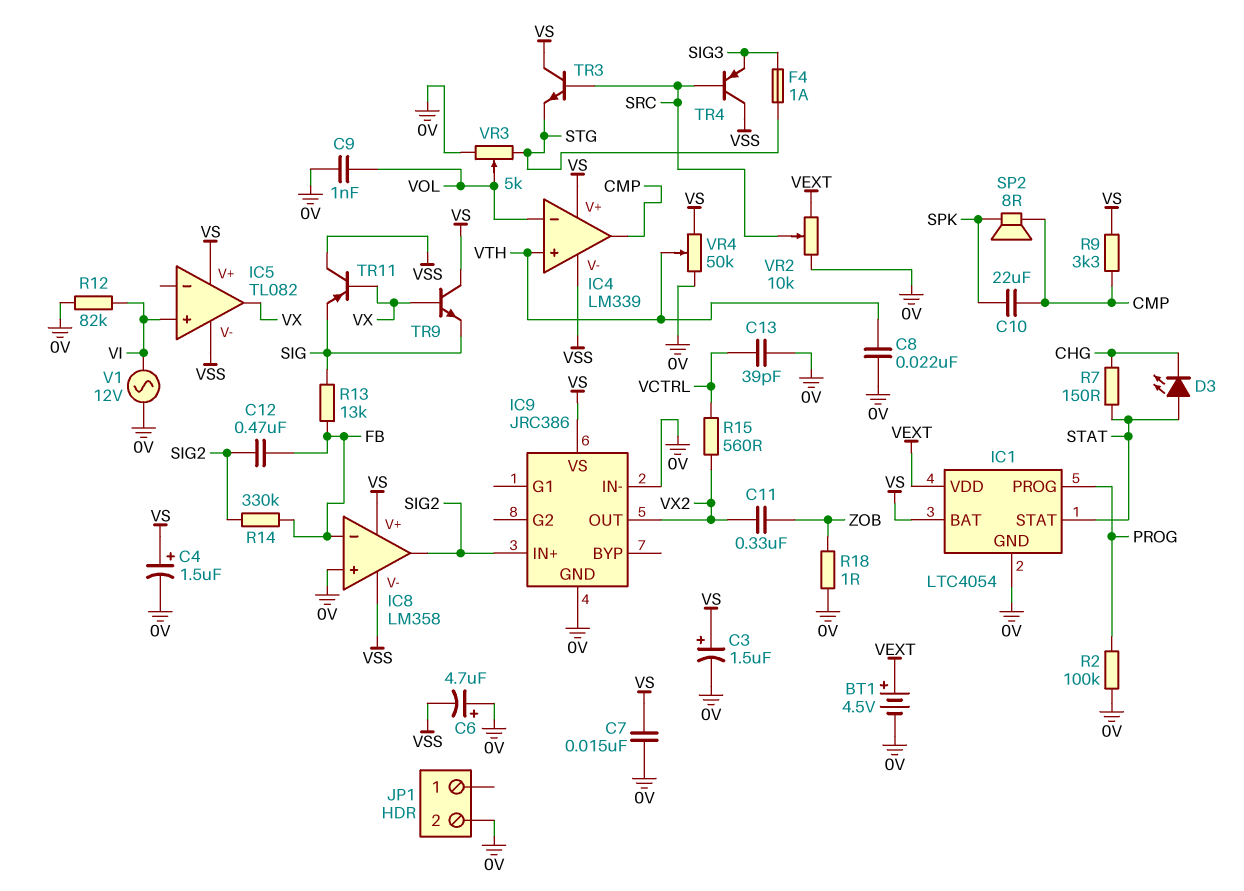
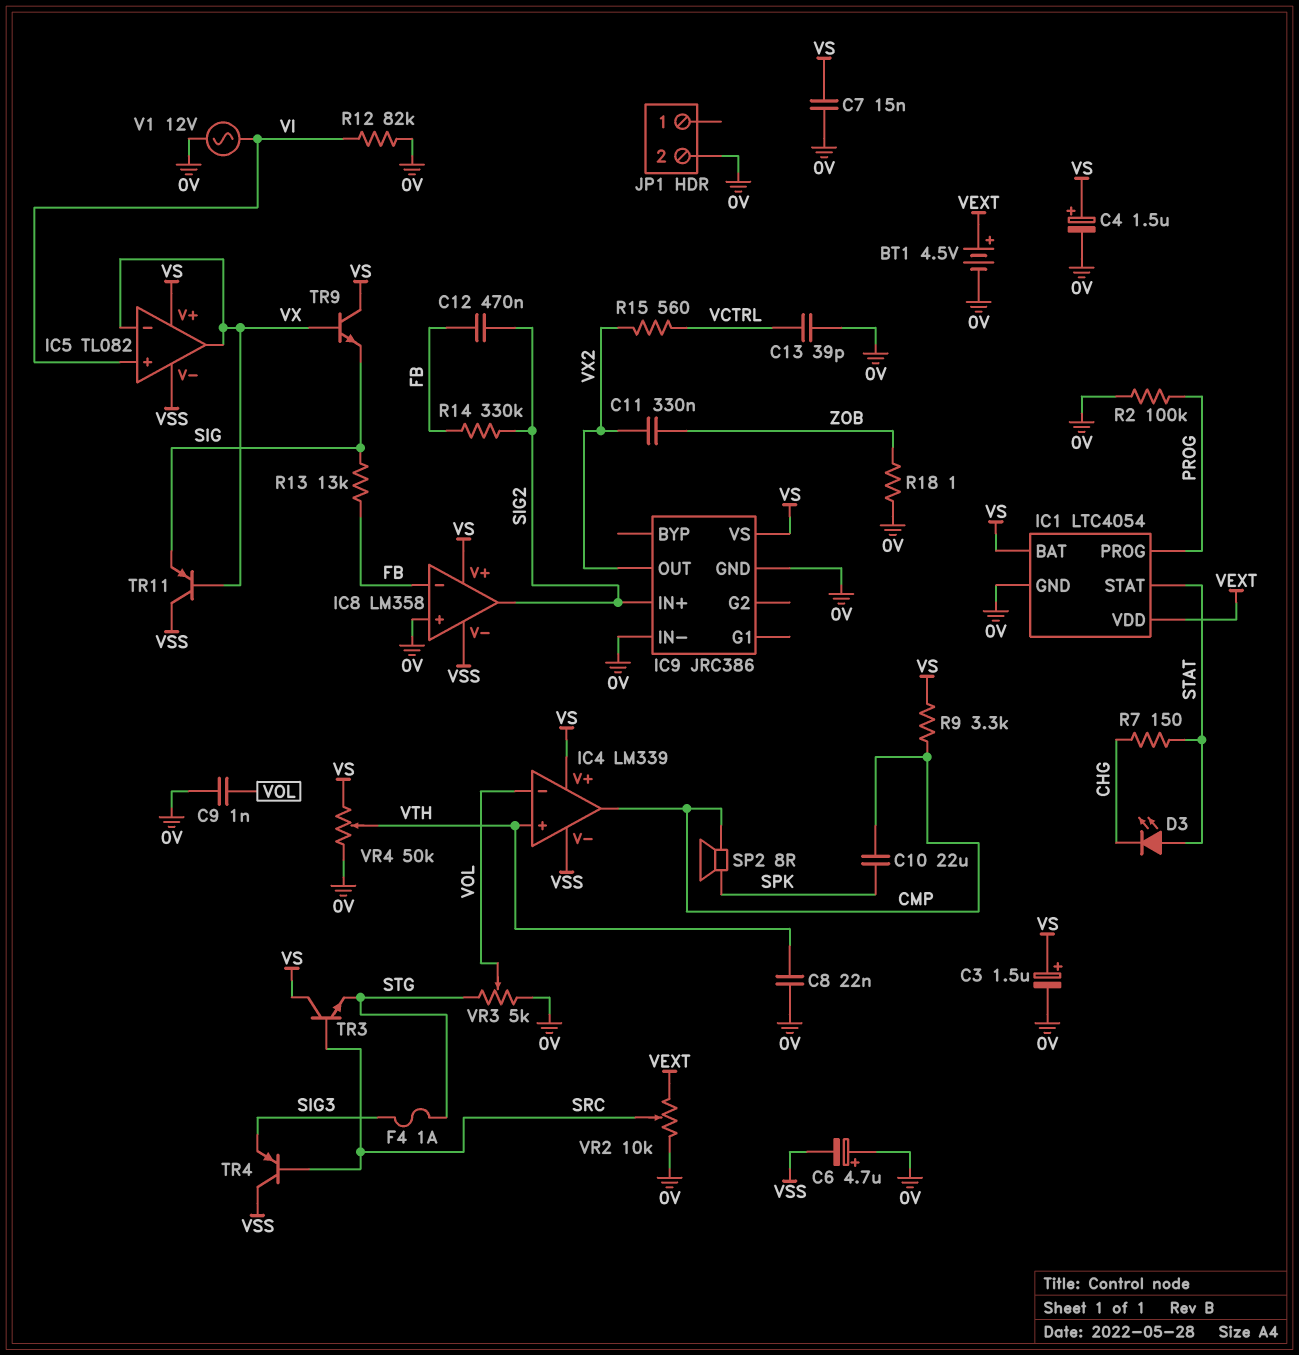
IC5 pin in-: none -> VX

